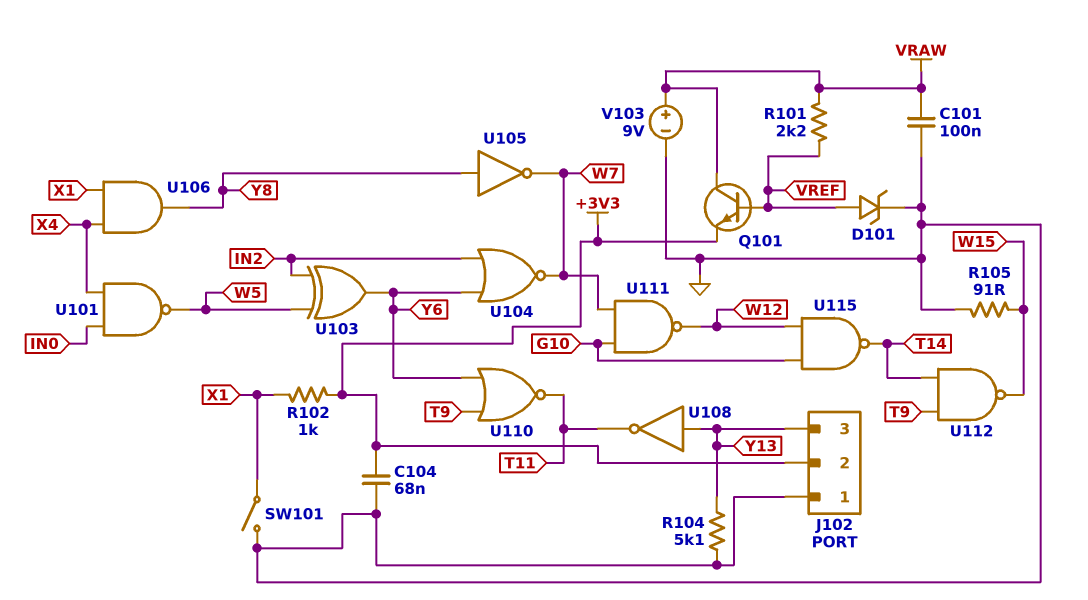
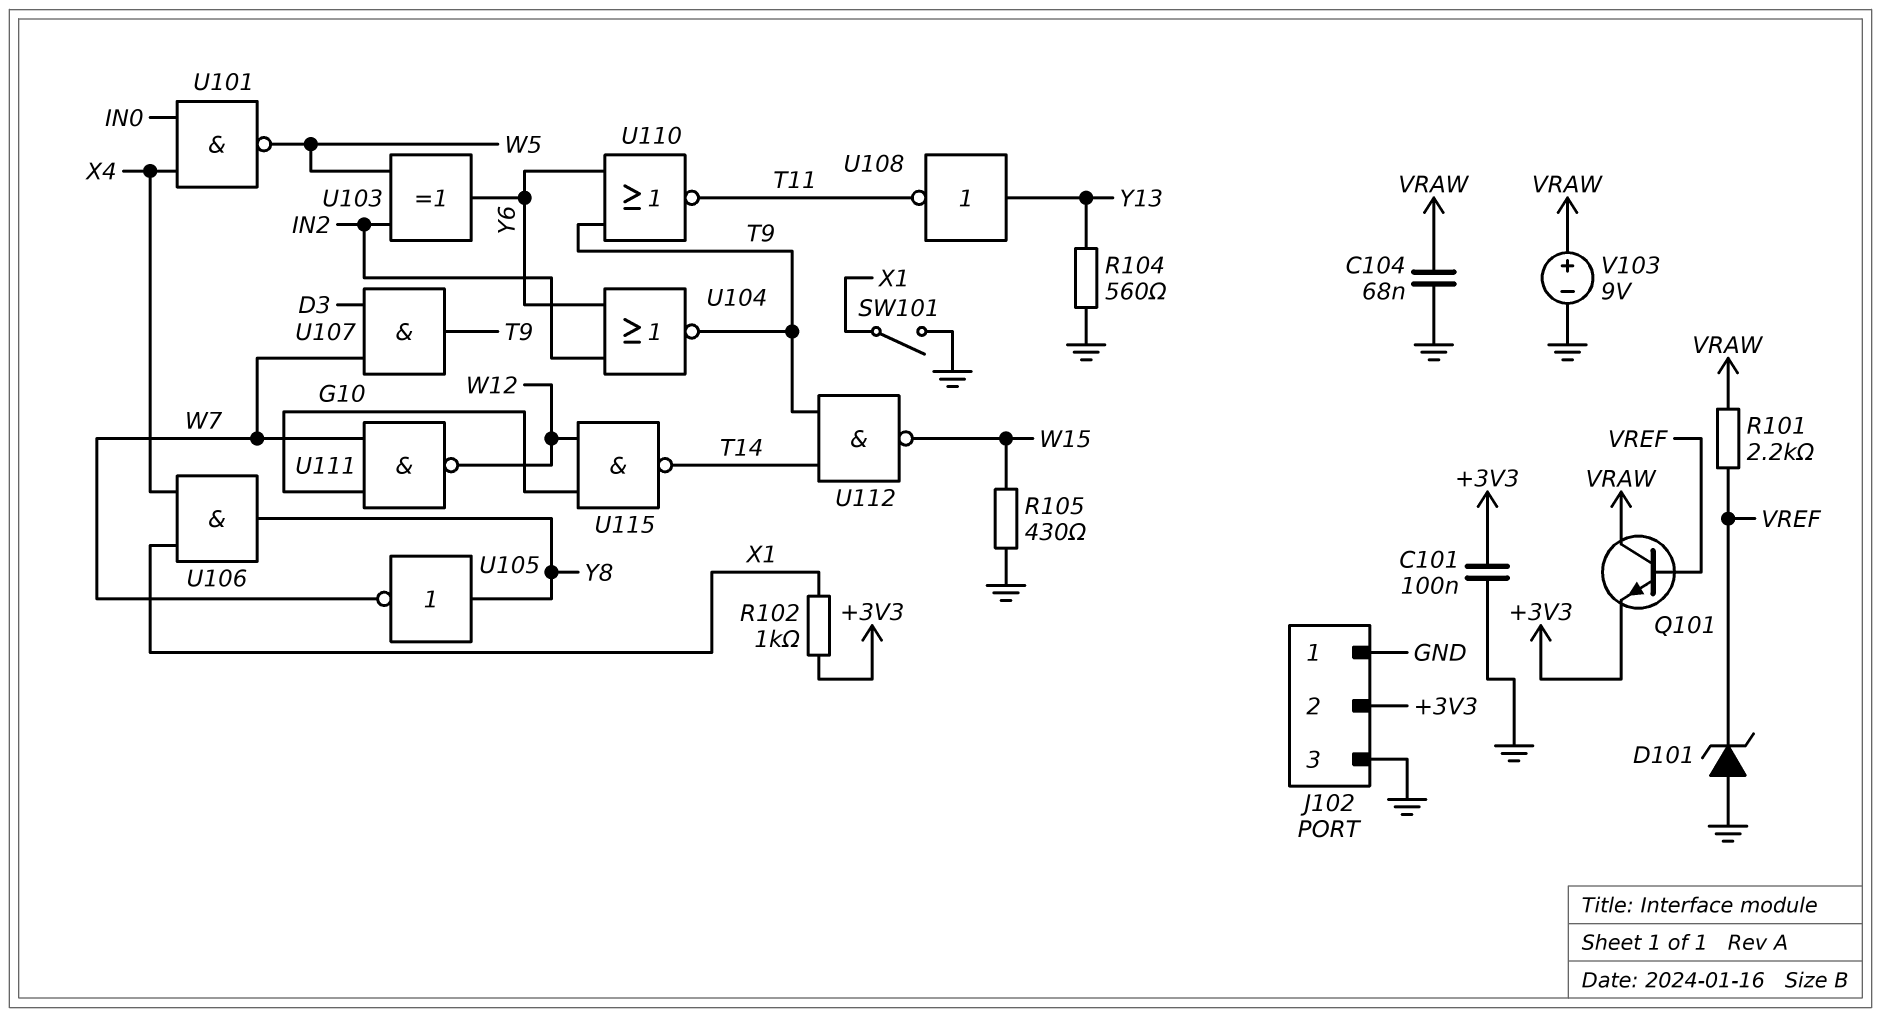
C101: 100nF (GND, VRAW) -> 100nF (+3V3, GND)
C104: 68nF (+3V3, GND) -> 68nF (GND, VRAW)
D101: zener (A VREF, K GND) -> zener (A GND, K VREF)
J102 pin 3: Y13 -> GND
R104: 5.1k (GND, Y13) -> 560 (GND, Y13)
R105: 91 (GND, W15) -> 430 (GND, W15)
U104: NOR (in IN2, in Y6, out W7) -> NOR (in IN2, in Y6, out T9)
U107: none -> AND (in D3, in W7, out T9)

